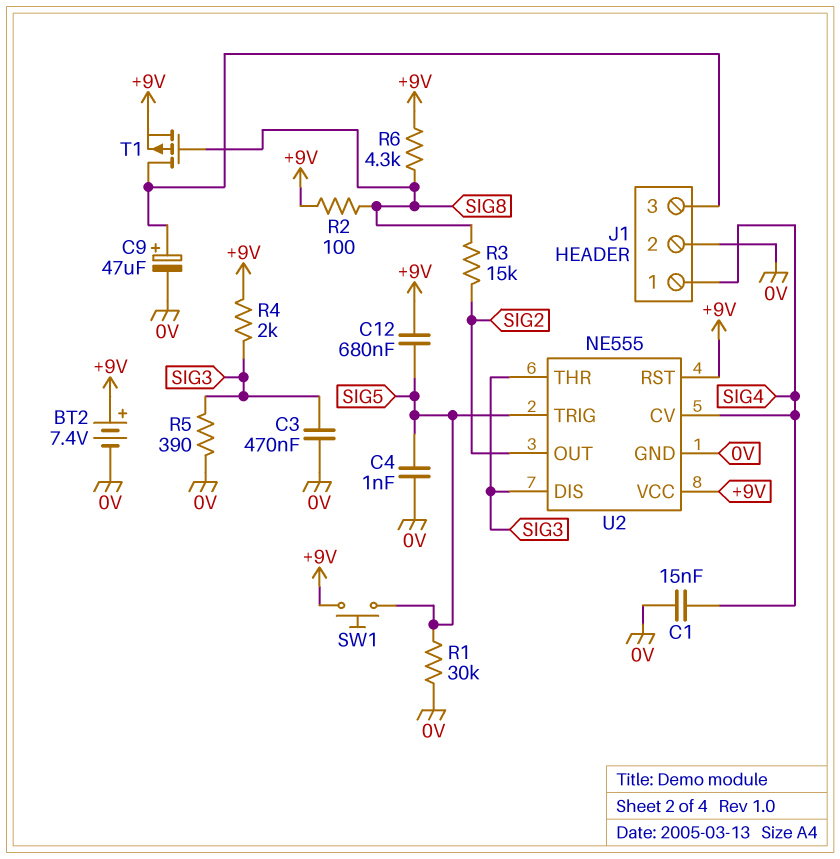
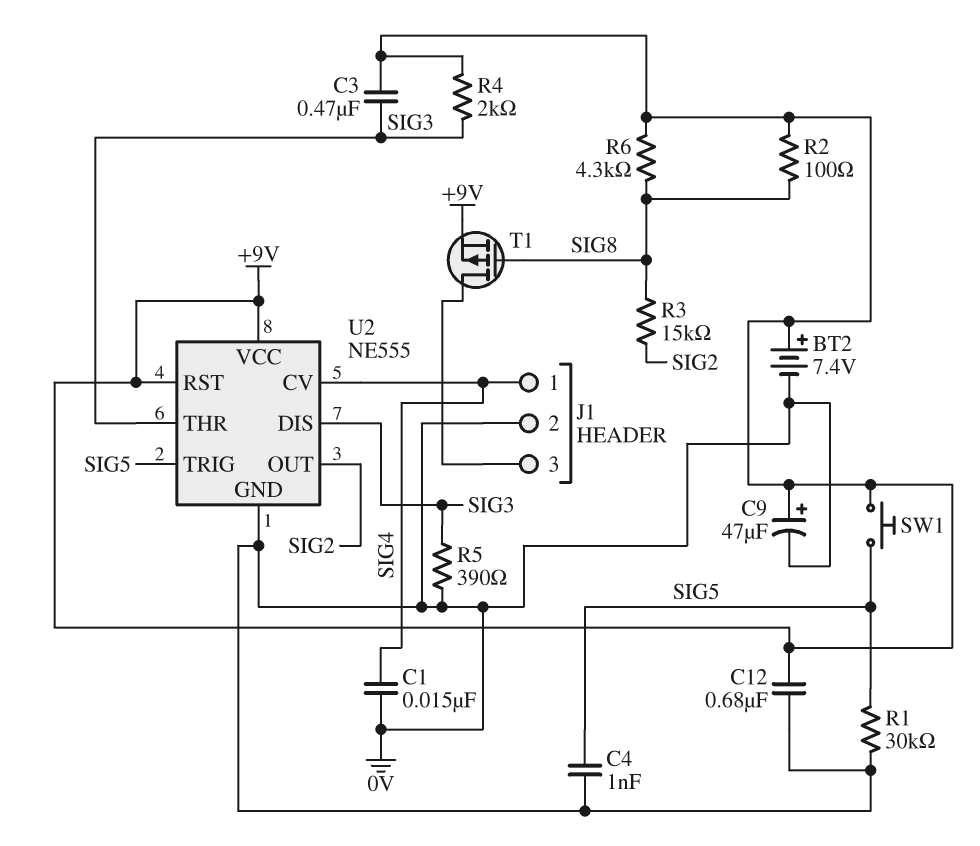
C3: 470nF (0V, SIG3) -> 470nF (+9V, SIG3)
C9: 47uF (plus J1/3, minus 0V) -> 47uF (plus +9V, minus 0V)
C12: 680nF (+9V, SIG5) -> 680nF (+9V, 0V)

